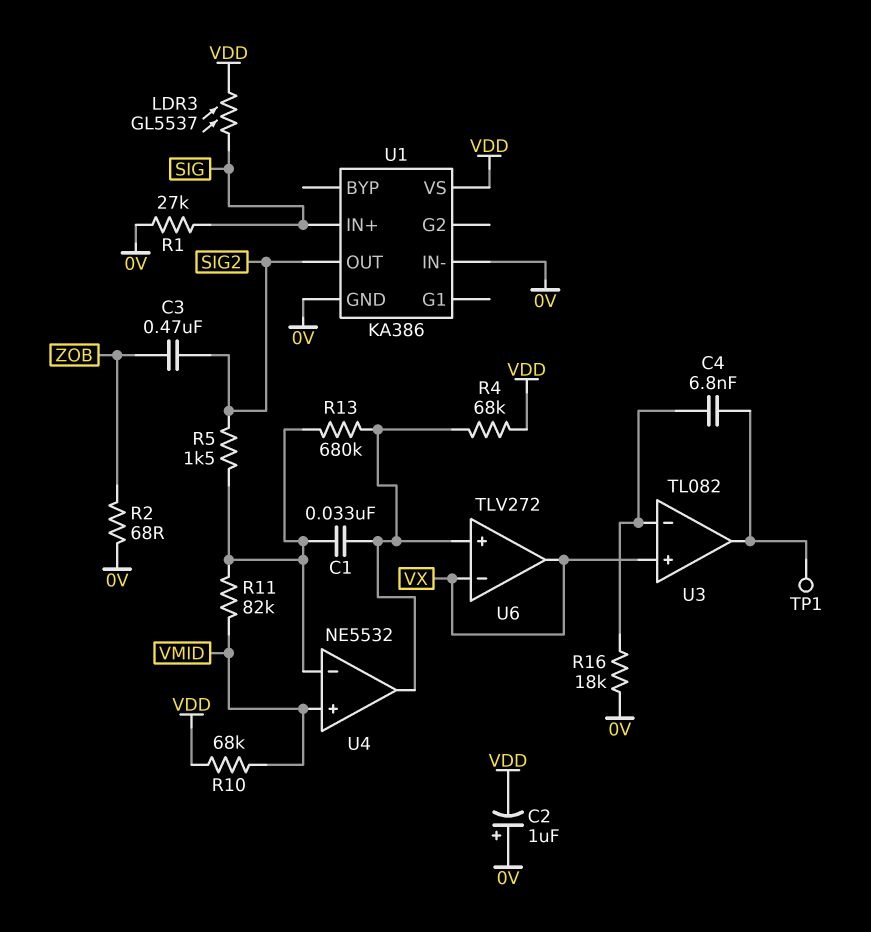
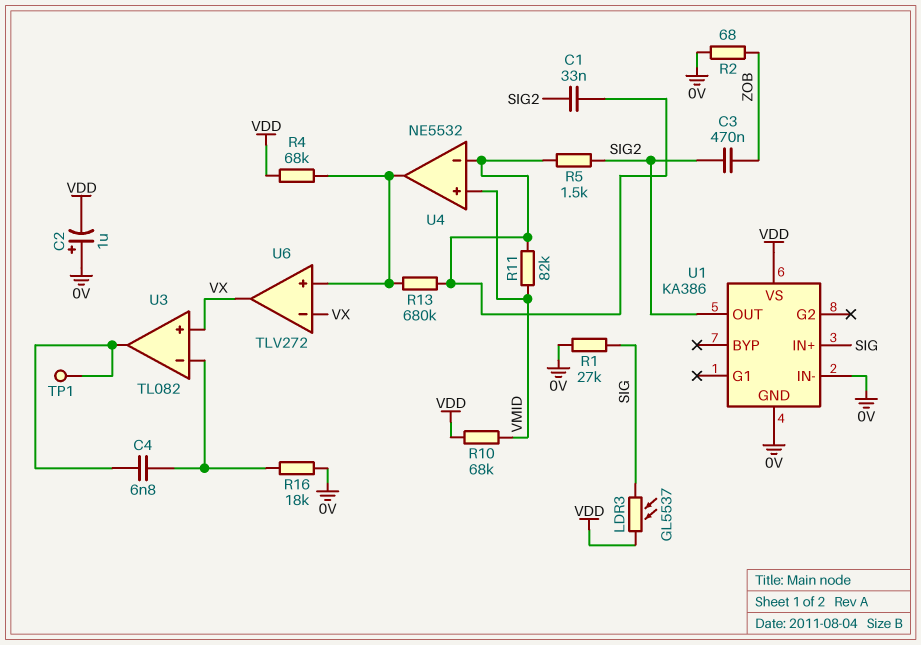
C1: 33nF (U4/in-, U4/out) -> 33nF (SIG2, U4/in-)

